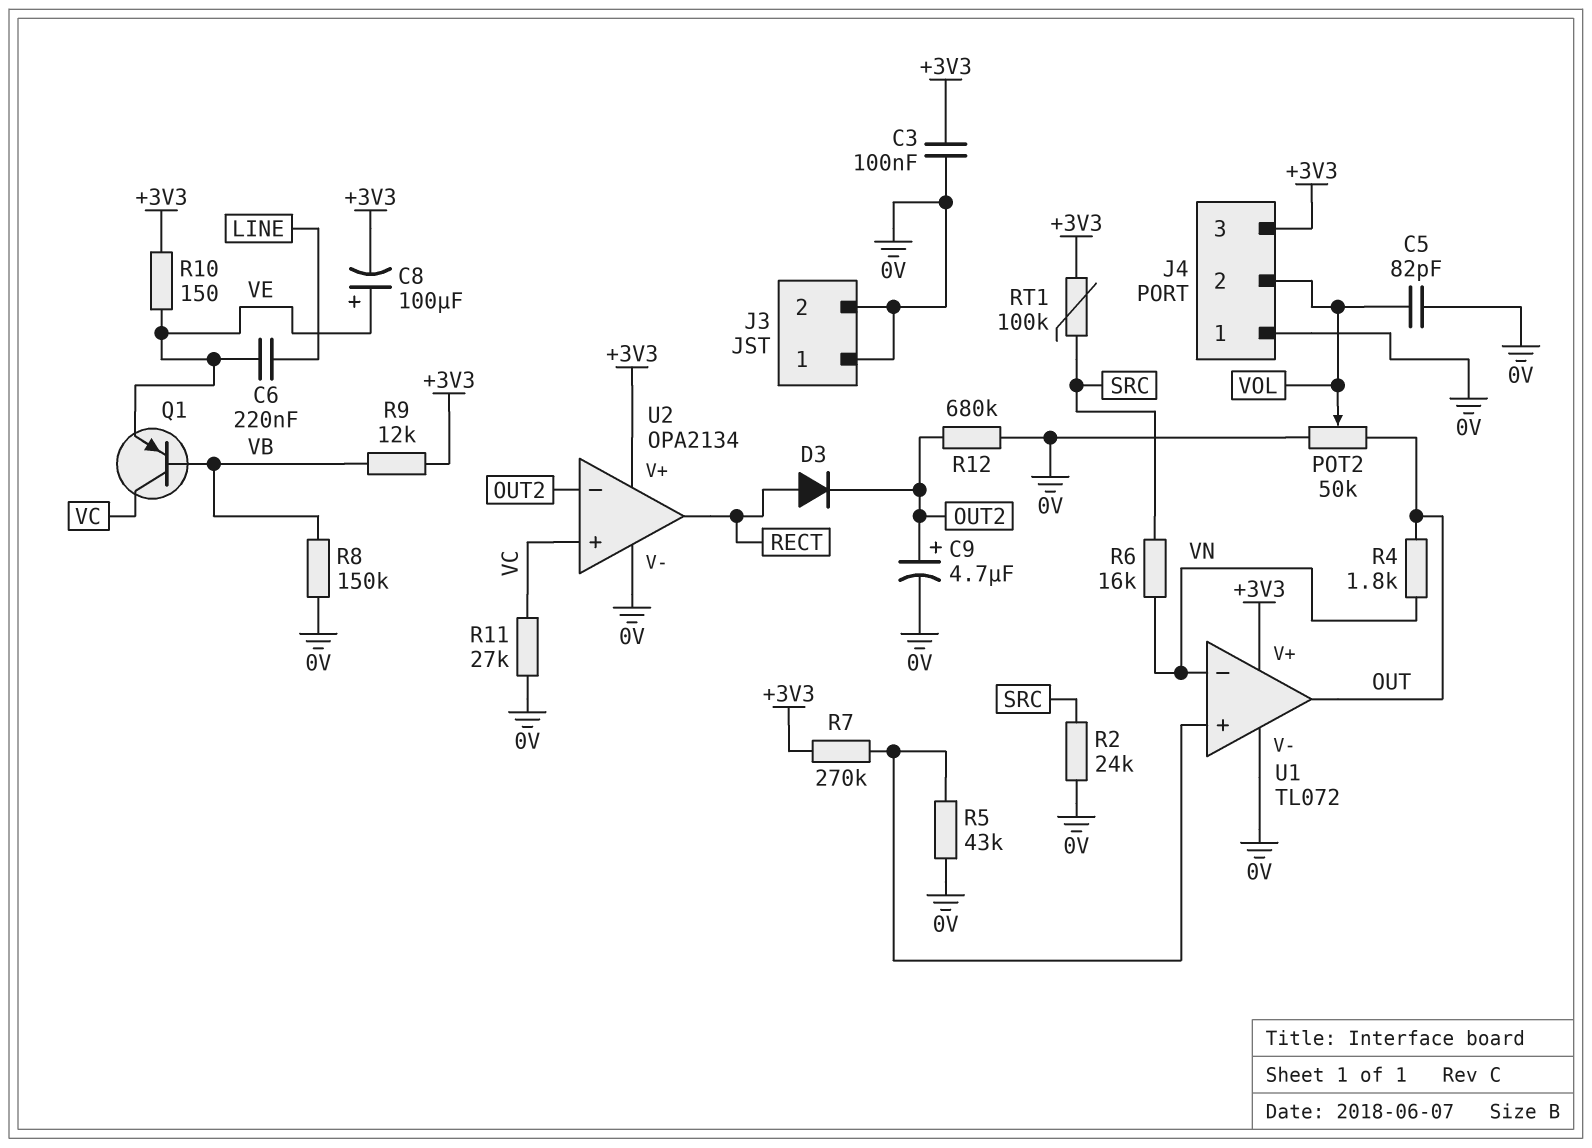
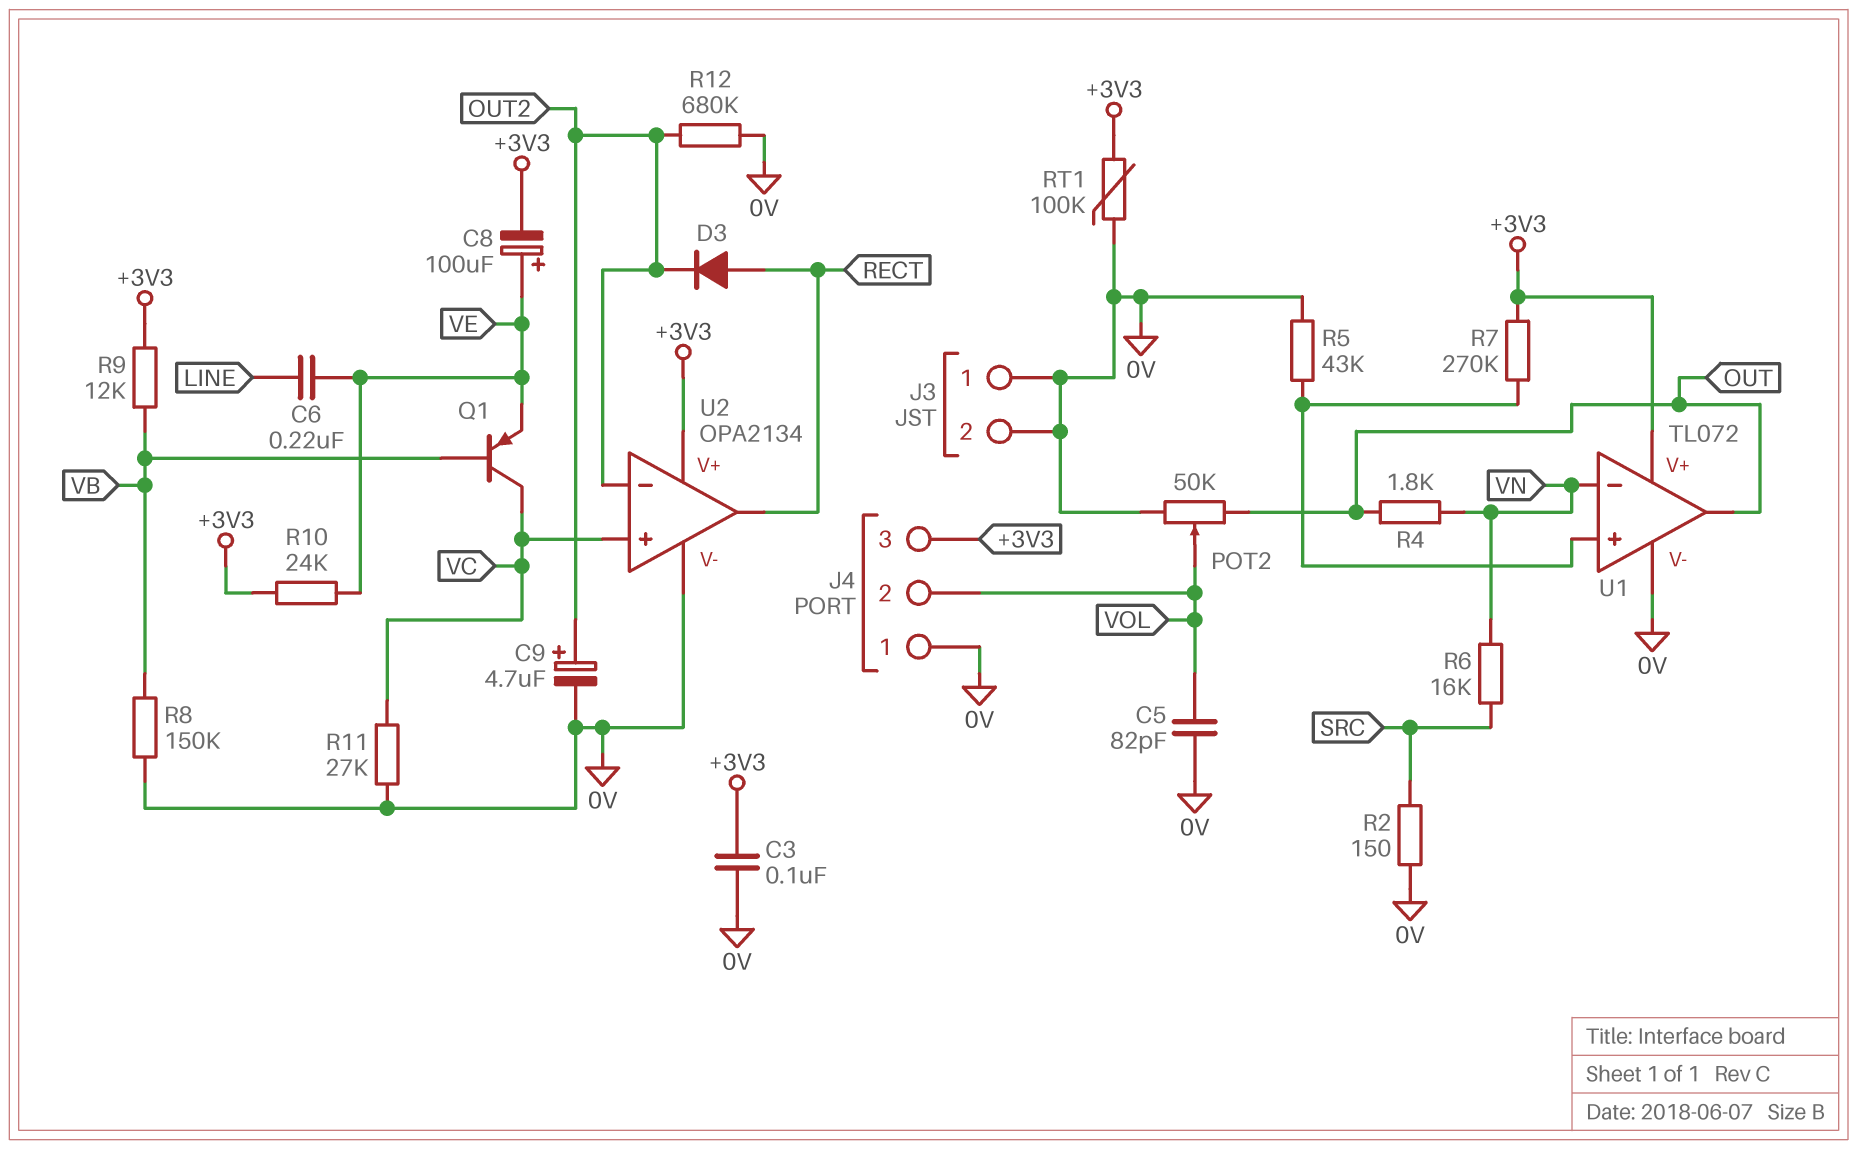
R2: 24k (0V, SRC) -> 150 (0V, SRC)
R10: 150 (+3V3, VE) -> 24k (+3V3, VE)
RT1: 100k (+3V3, SRC) -> 100k (+3V3, 0V)

